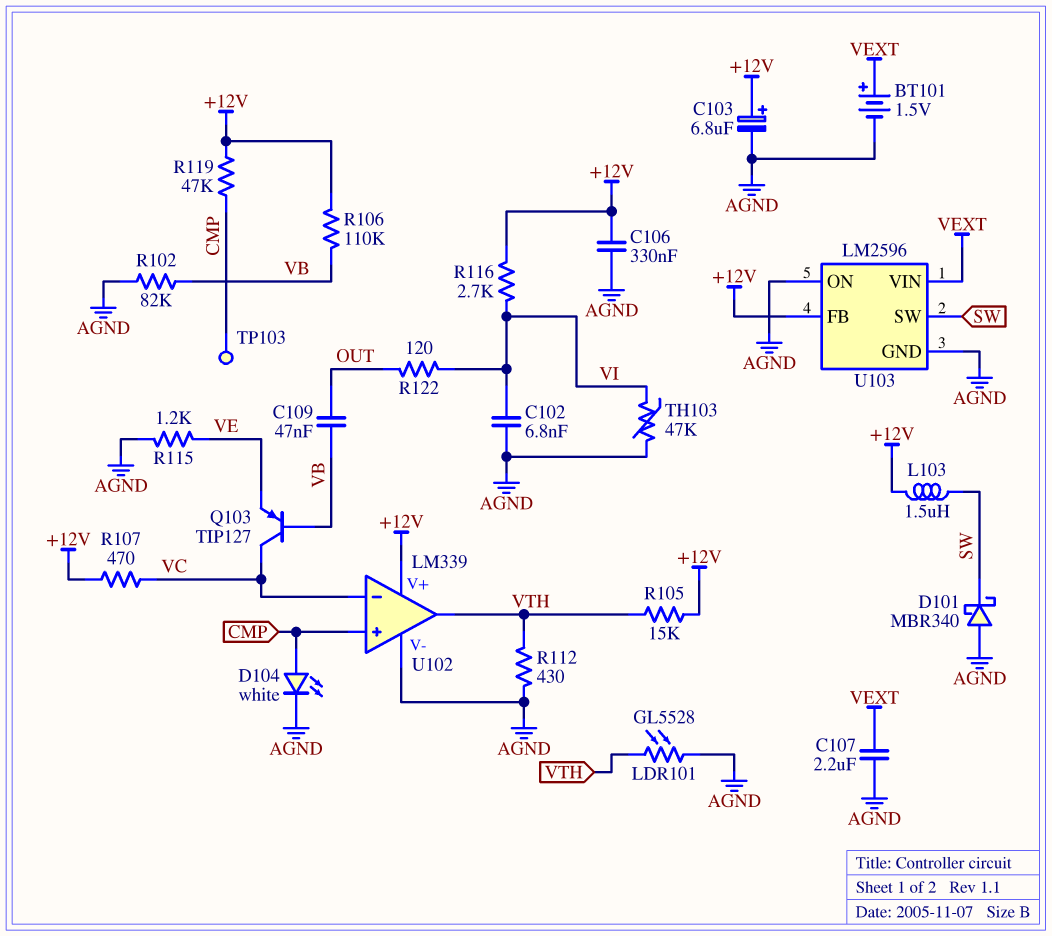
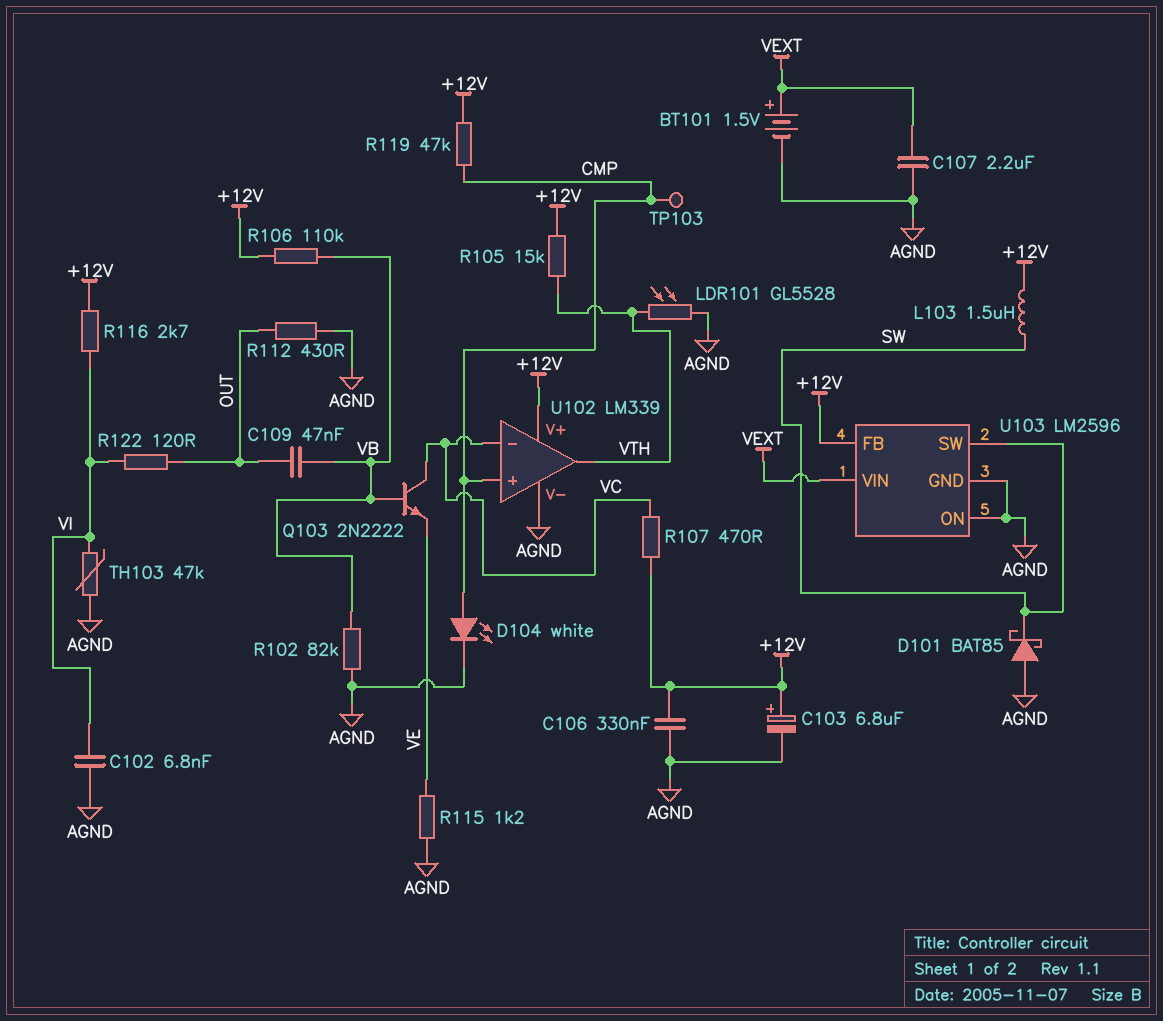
D101: schottky MBR340 (A AGND, K SW) -> schottky BAT85 (A AGND, K SW)
Q103: PNP TIP127 (B VB, C VC, E VE) -> NPN 2N2222 (B VB, C VC, E VE)
R112: 430 (AGND, VTH) -> 430 (AGND, OUT)

